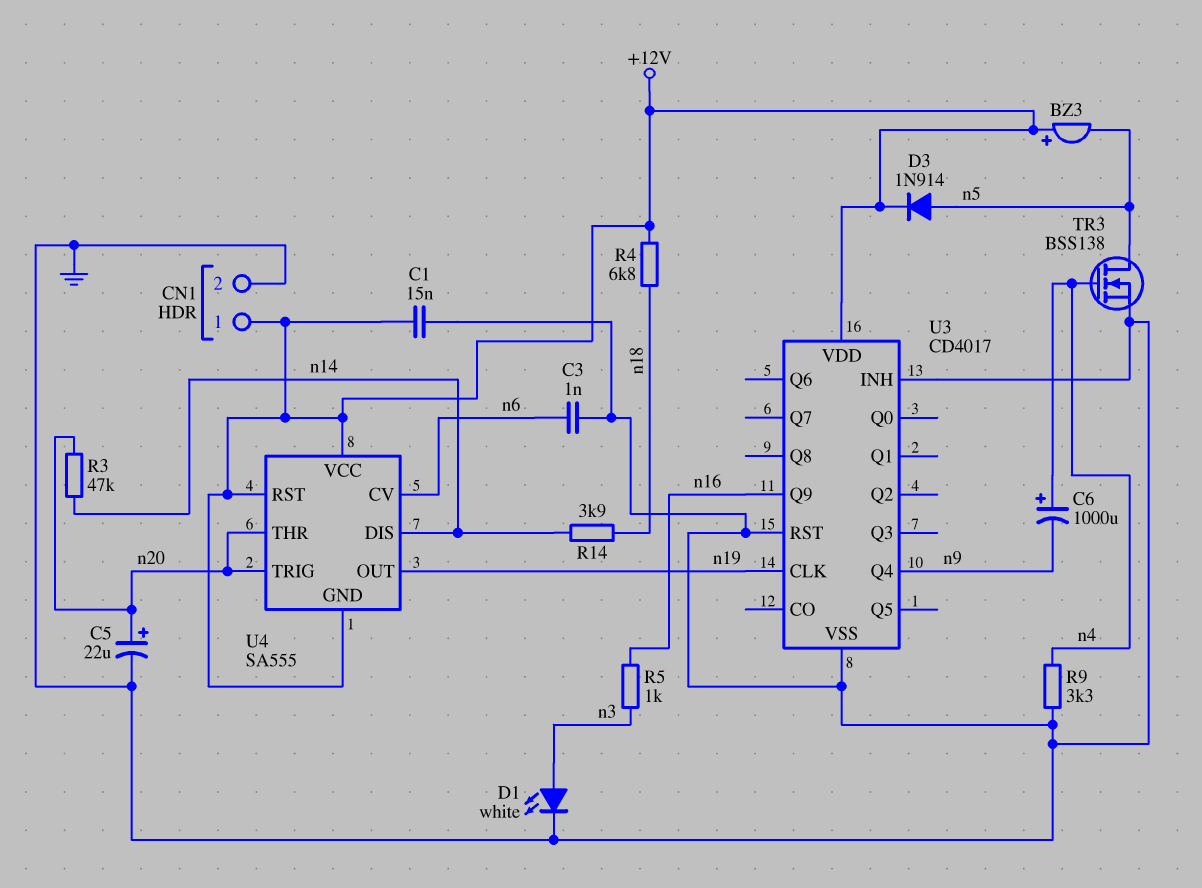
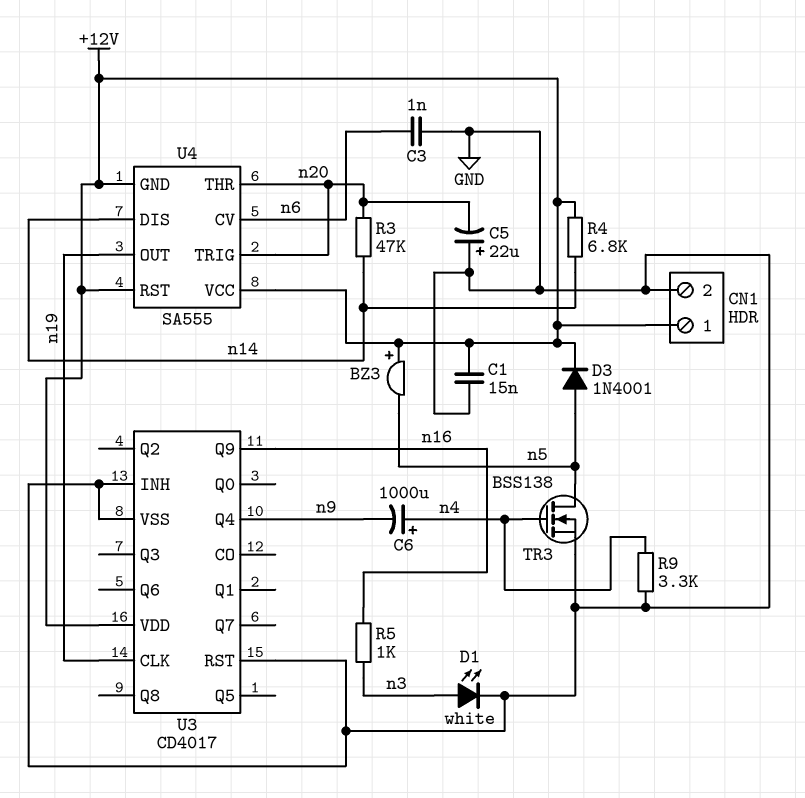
C5: 22uF (plus n20, minus GND) -> 22uF (plus GND, minus n20)
D3: diode 1N914 (A n5, K +12V) -> diode 1N4001 (A n5, K +12V)
R4: 6.8k (+12V, n18) -> 6.8k (+12V, n14)
R14: 3.9k (n14, n18) -> none

